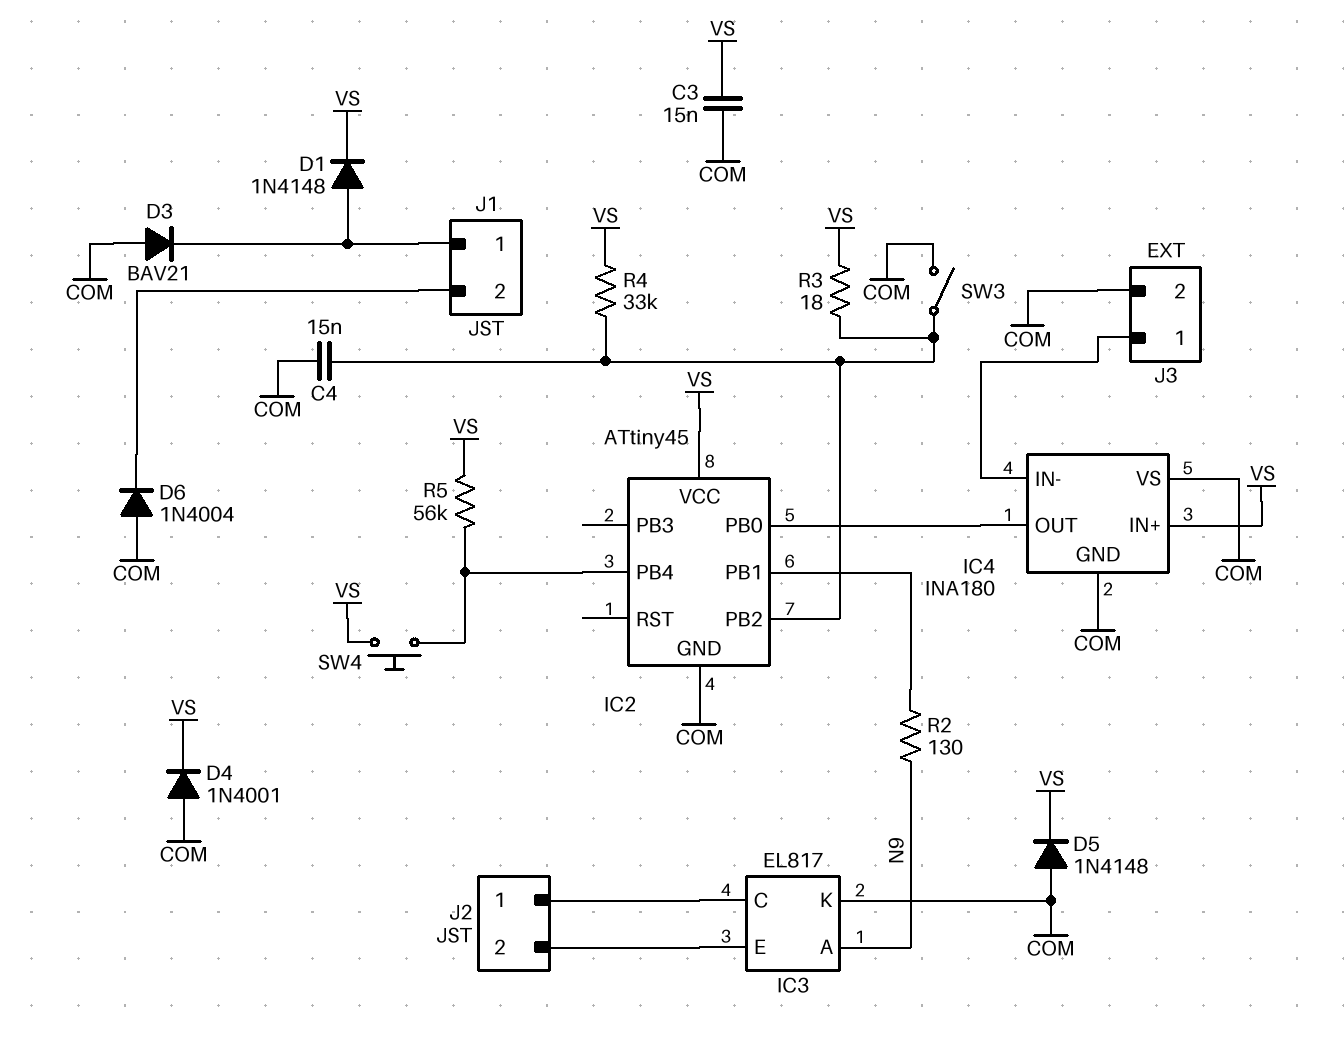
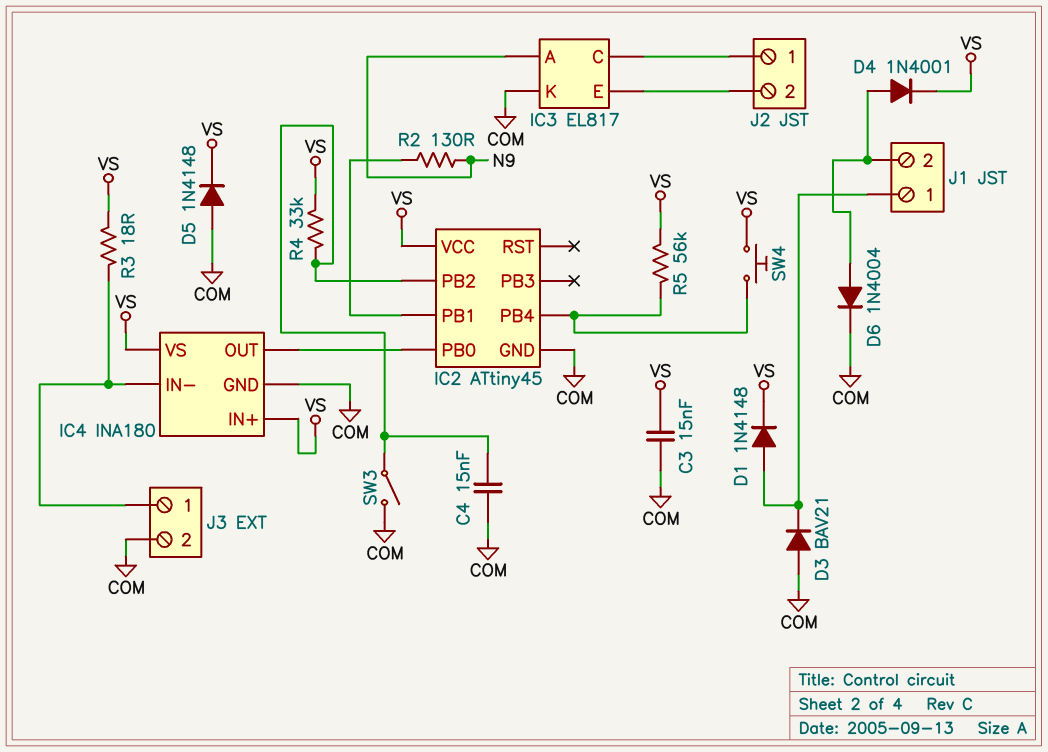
D4: diode 1N4001 (A COM, K VS) -> diode 1N4001 (A J1/2, K VS)
D6: diode 1N4004 (A COM, K J1/2) -> diode 1N4004 (A J1/2, K COM)
IC4 pin VS: COM -> VS
R3: 18 (IC2/PB2, VS) -> 18 (IC4/IN-, VS)

